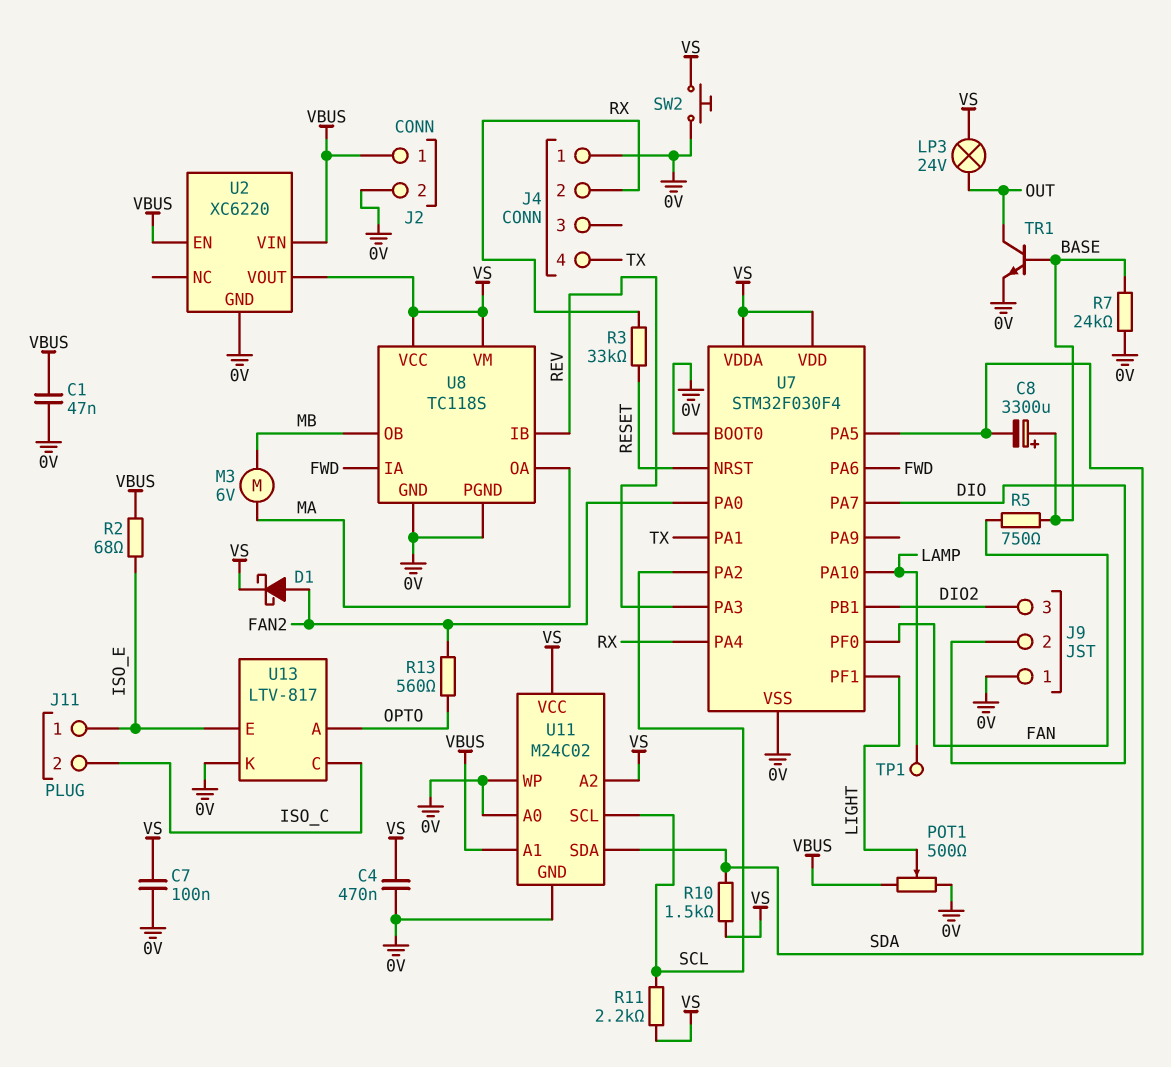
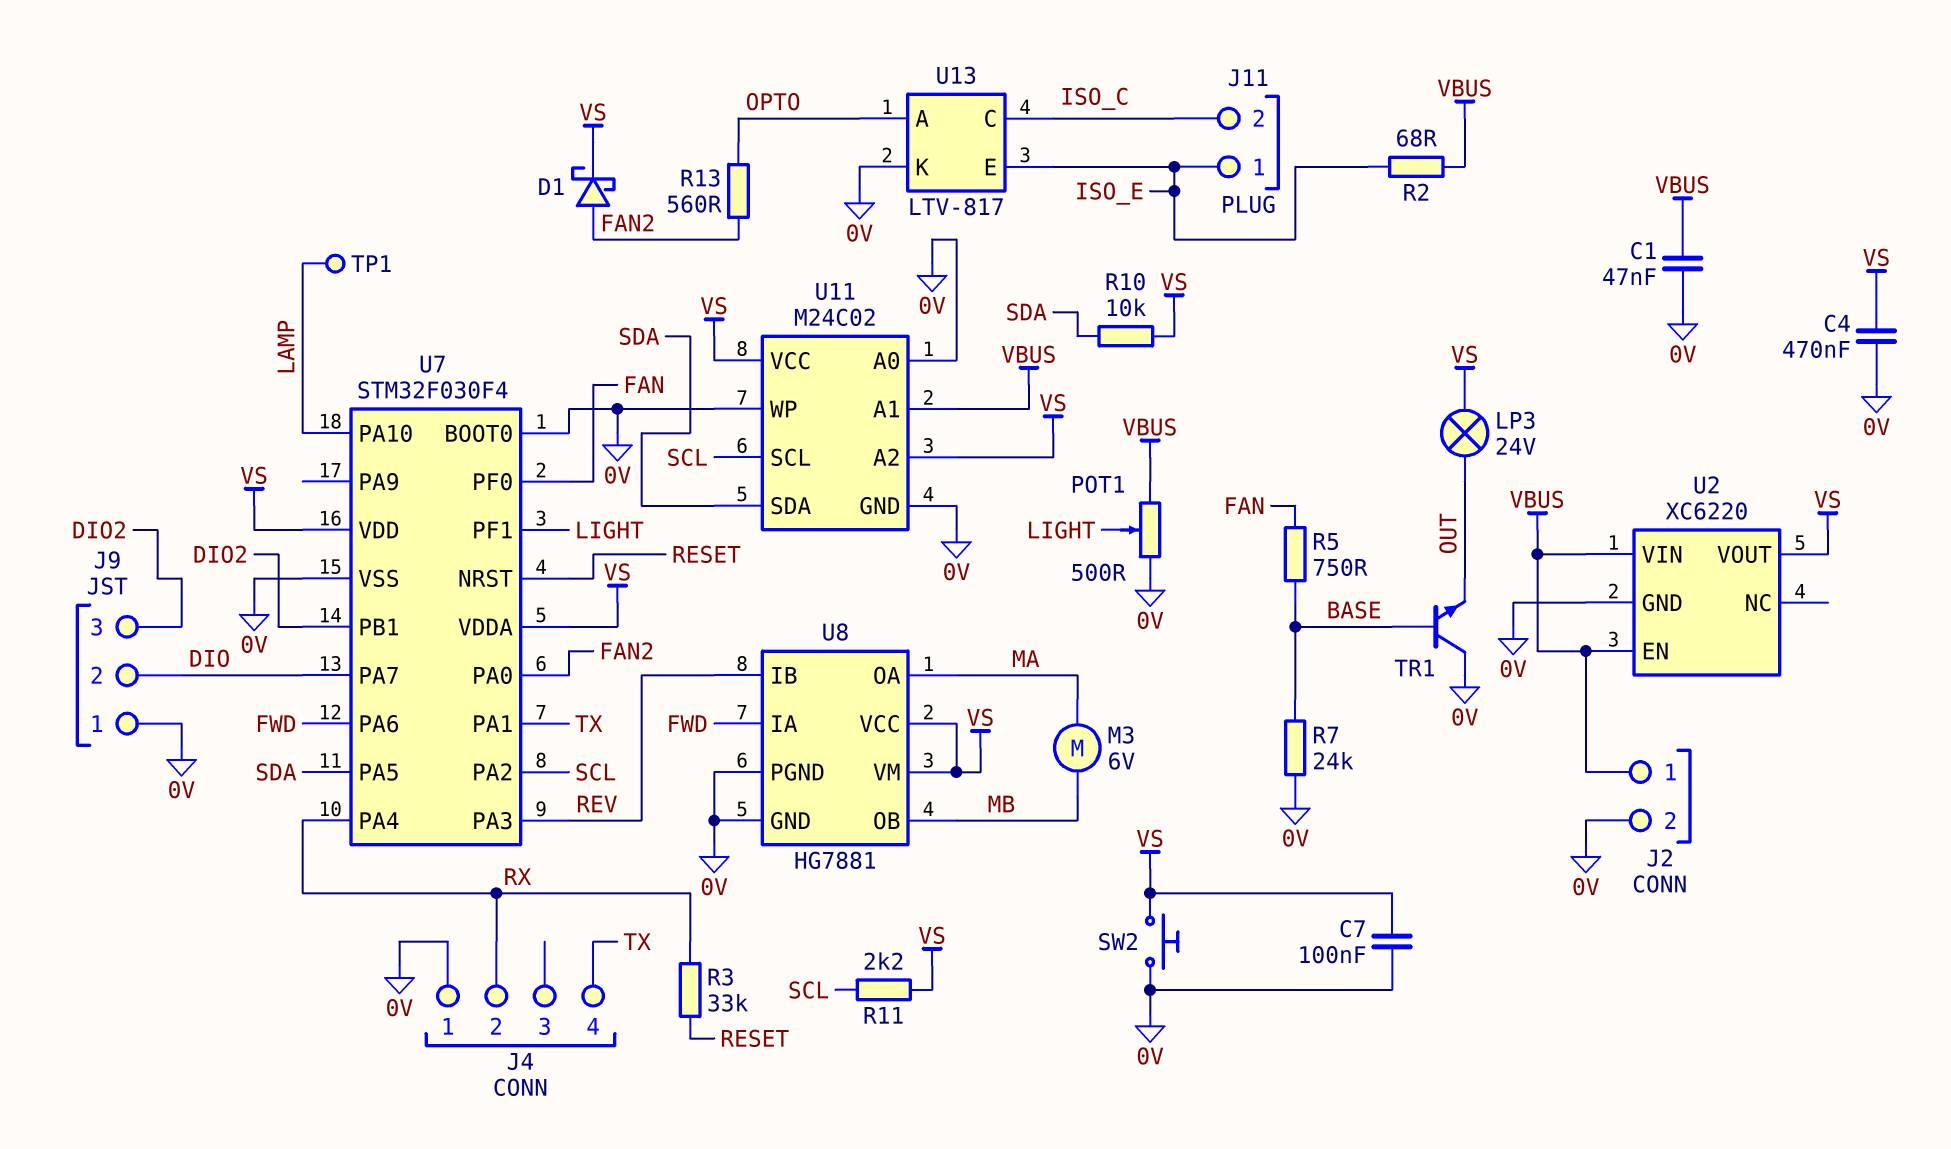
C8: 3300uF (plus BASE, minus SDA) -> none
R10: 1.5k (SDA, VS) -> 10k (SDA, VS)
TR1: NPN (B BASE, C OUT, E 0V) -> NPN (B BASE, C 0V, E OUT)
U8: TC118S -> HG7881

